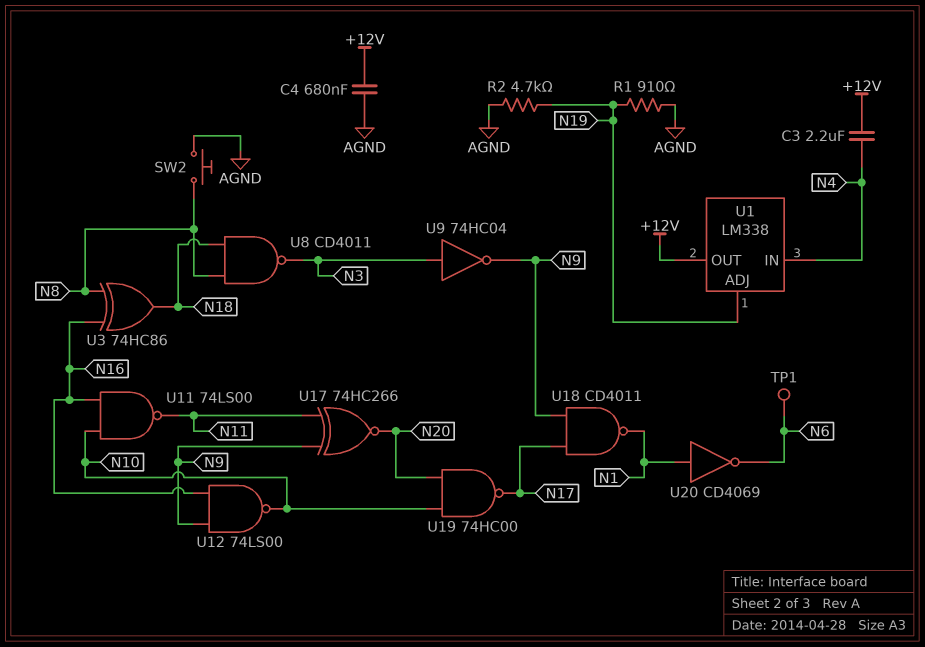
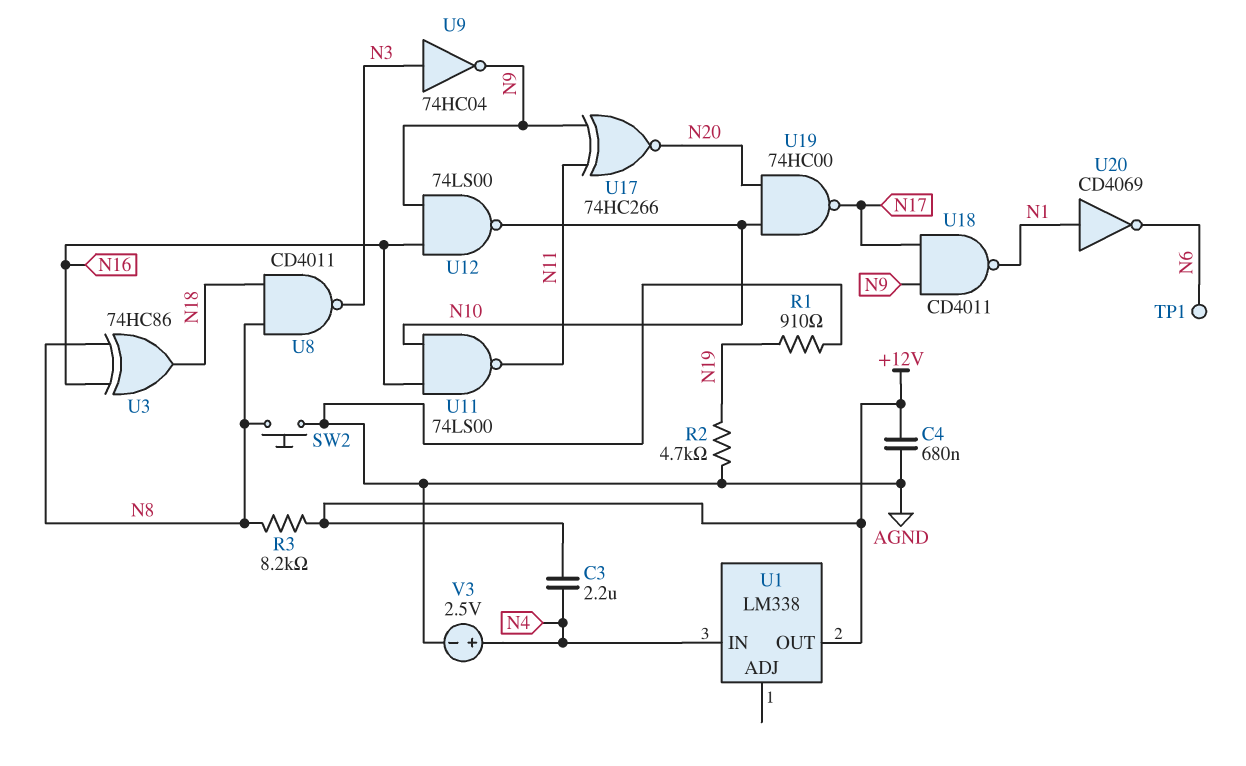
R3: none -> 8.2k (+12V, N8)
U1 pin ADJ: N19 -> none
V3: none -> 2.5V (plus N4, minus AGND)

